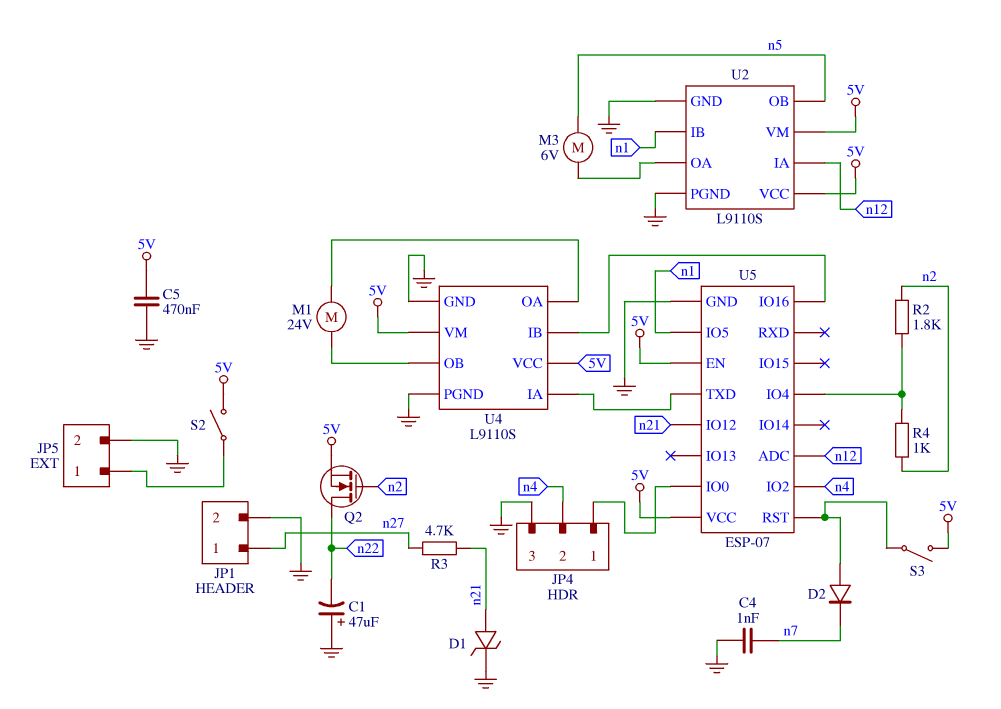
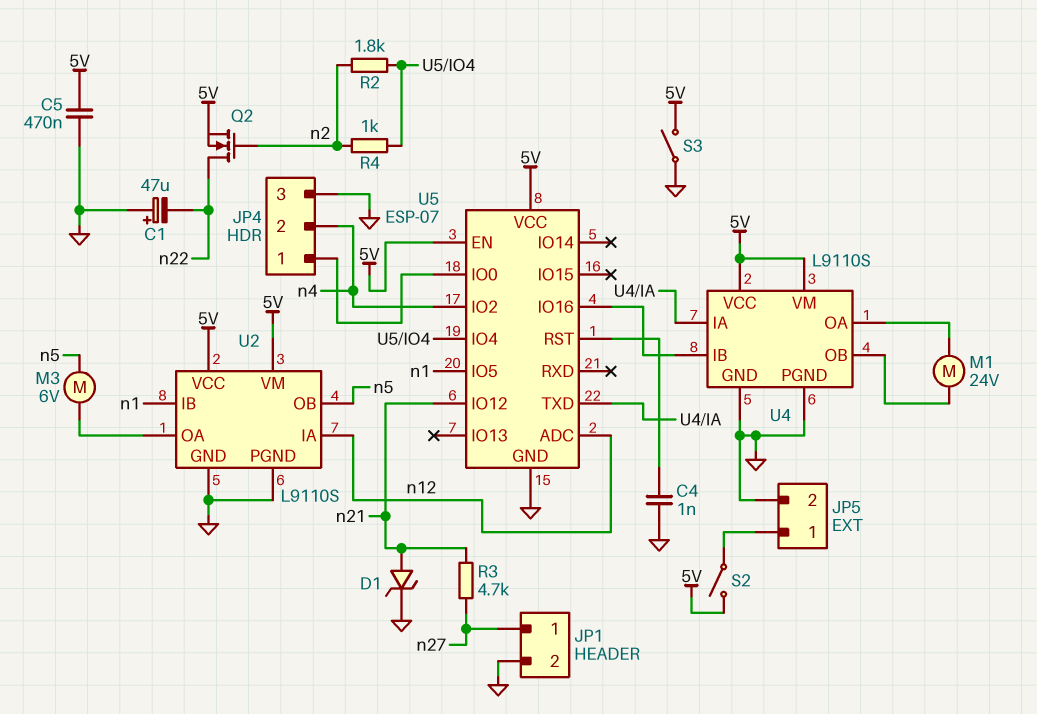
C4: 1nF (GND, n7) -> 1nF (GND, U5/RST)
D2: diode (A U5/RST, K n7) -> none
S3: switch (5V, U5/RST) -> switch (5V, GND)

